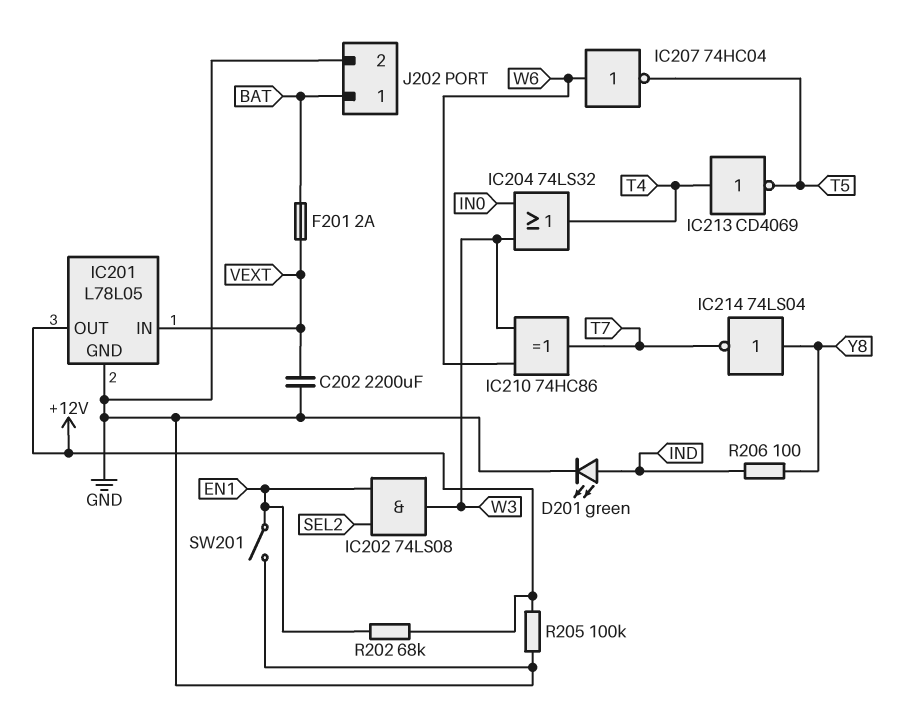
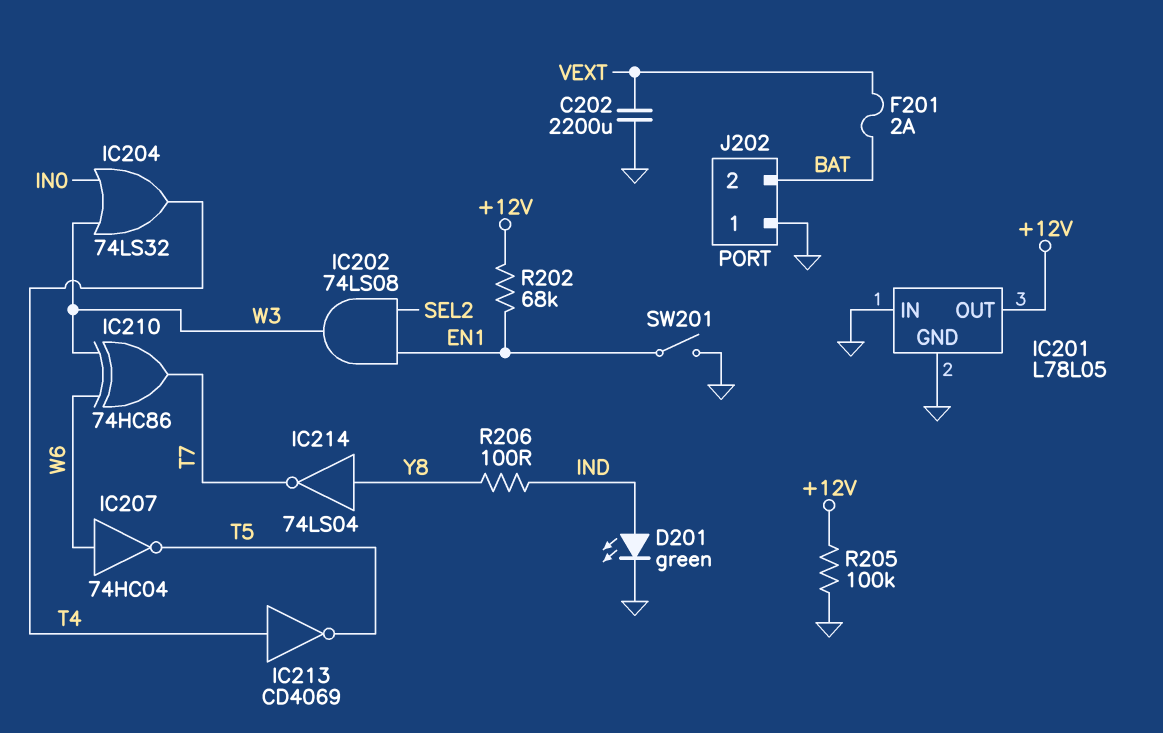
IC201 pin IN: VEXT -> GND
J202 pin 1: BAT -> GND
J202 pin 2: GND -> BAT

